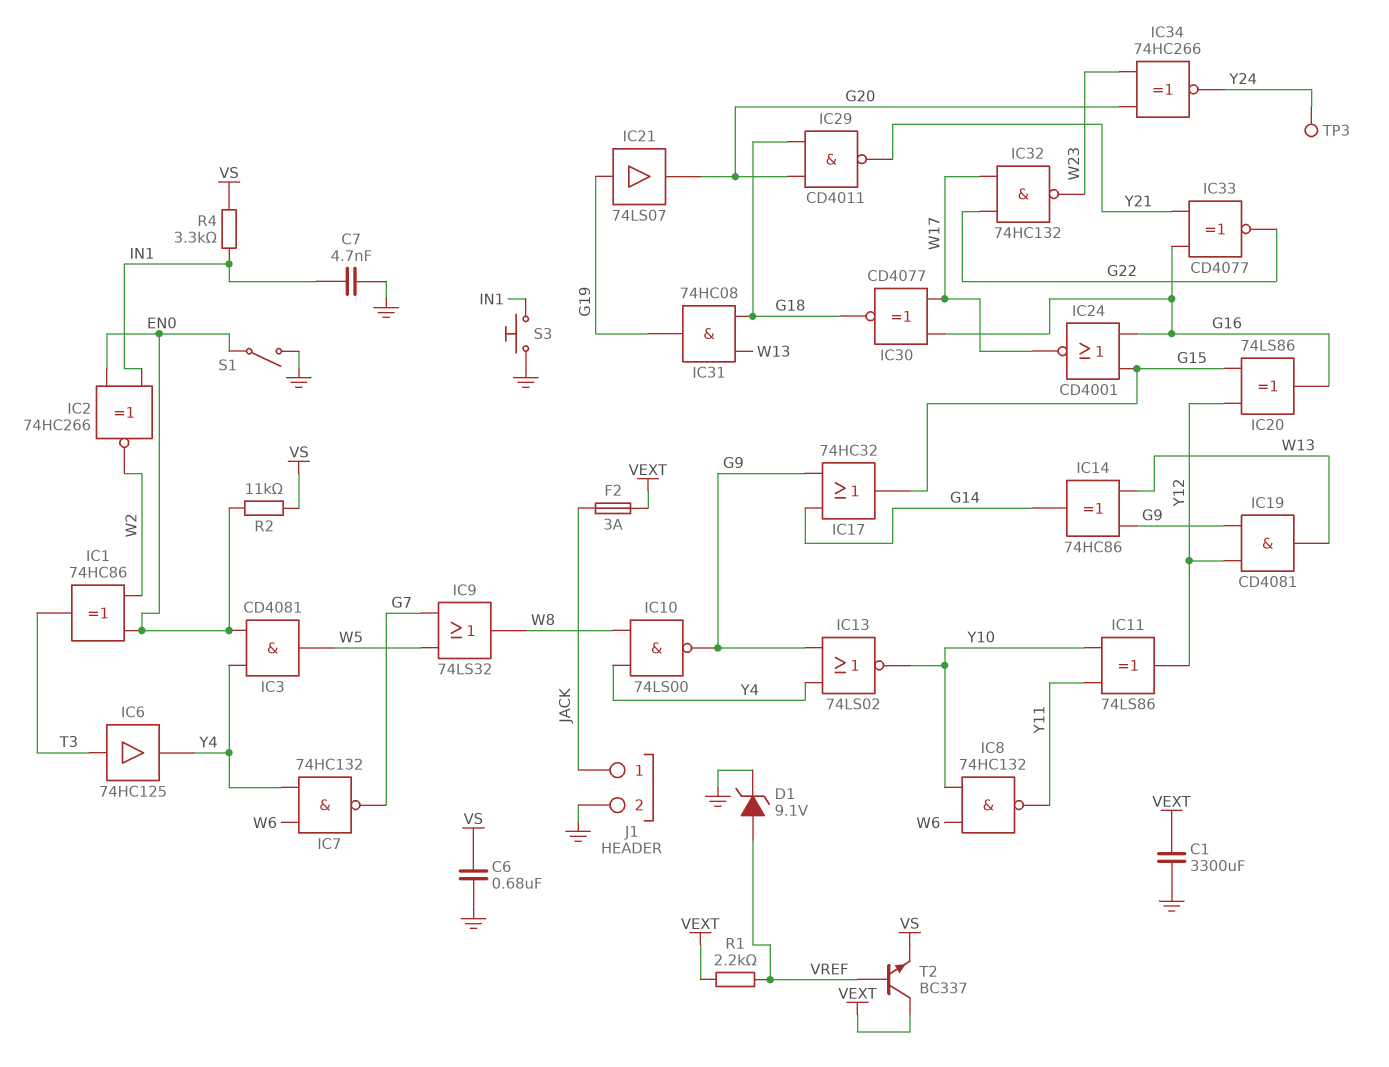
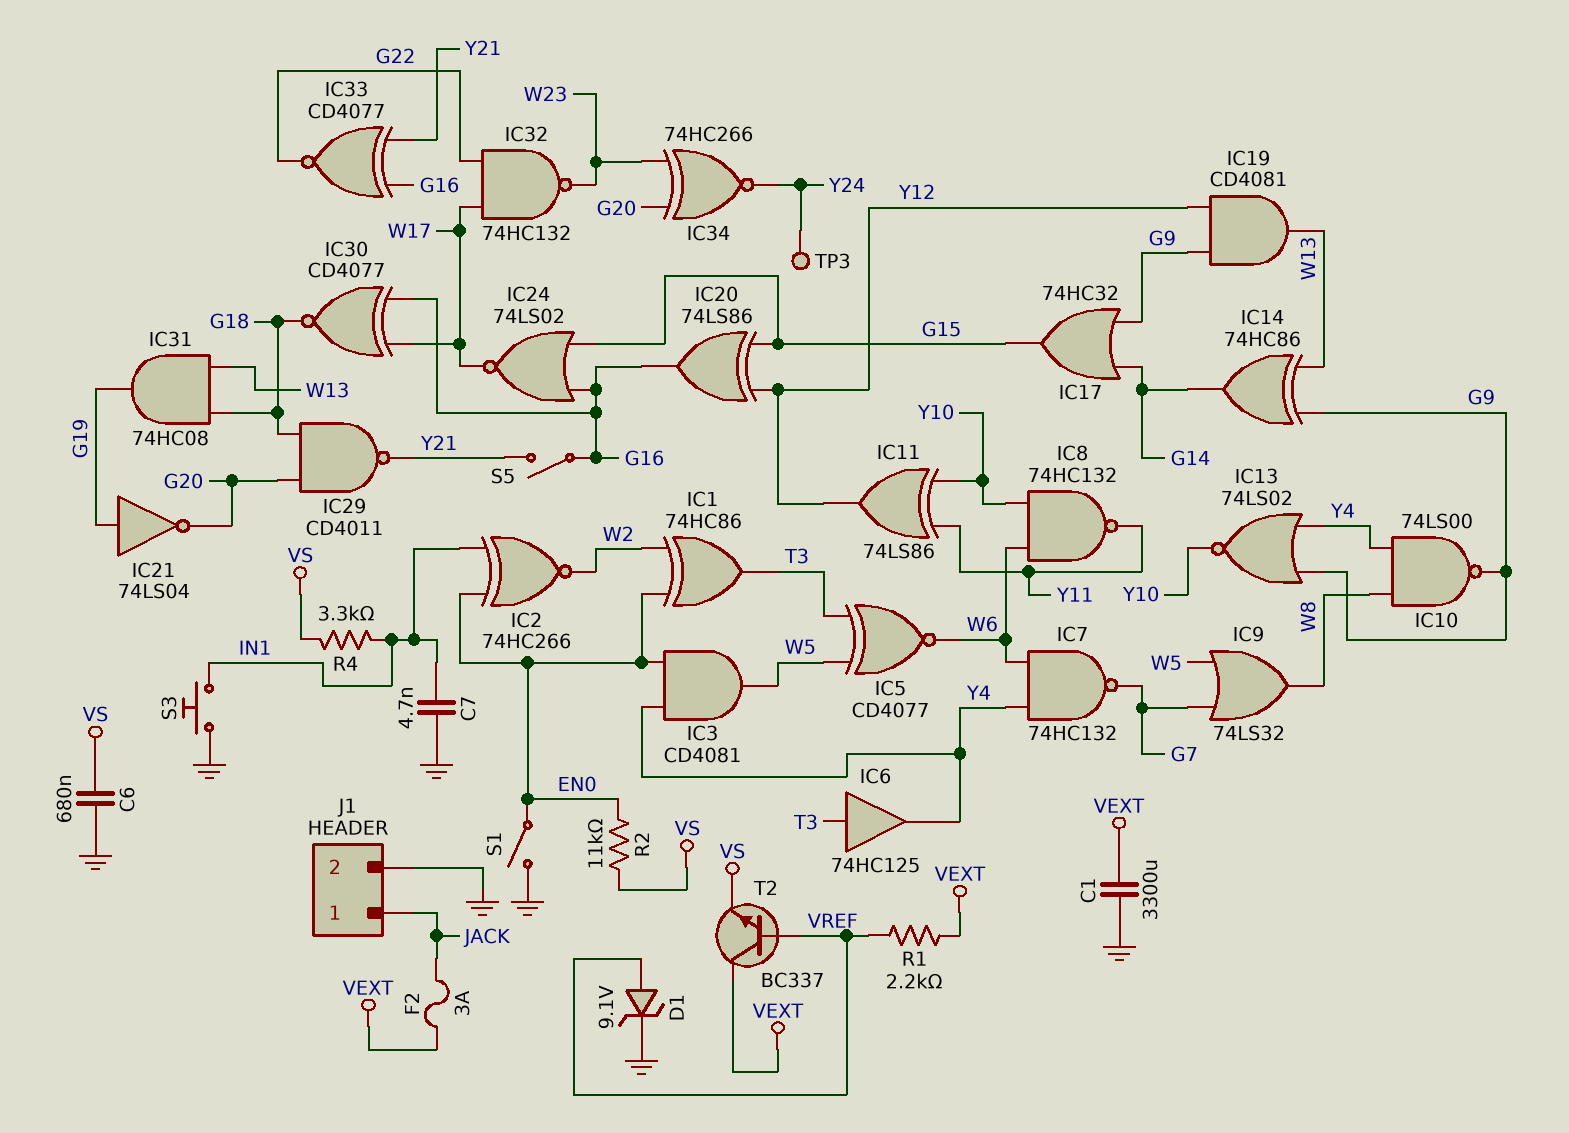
IC5: none -> XNOR CD4077 (in T3, in W5, out W6)
IC21: buffer 74LS07 (in G19, out G20) -> NOT 74LS04 (in G19, out G20)
IC24: NOR CD4001 (in G15, in G16, out W17) -> NOR 74LS02 (in G15, in G16, out W17)
S5: none -> switch (G16, Y21)

